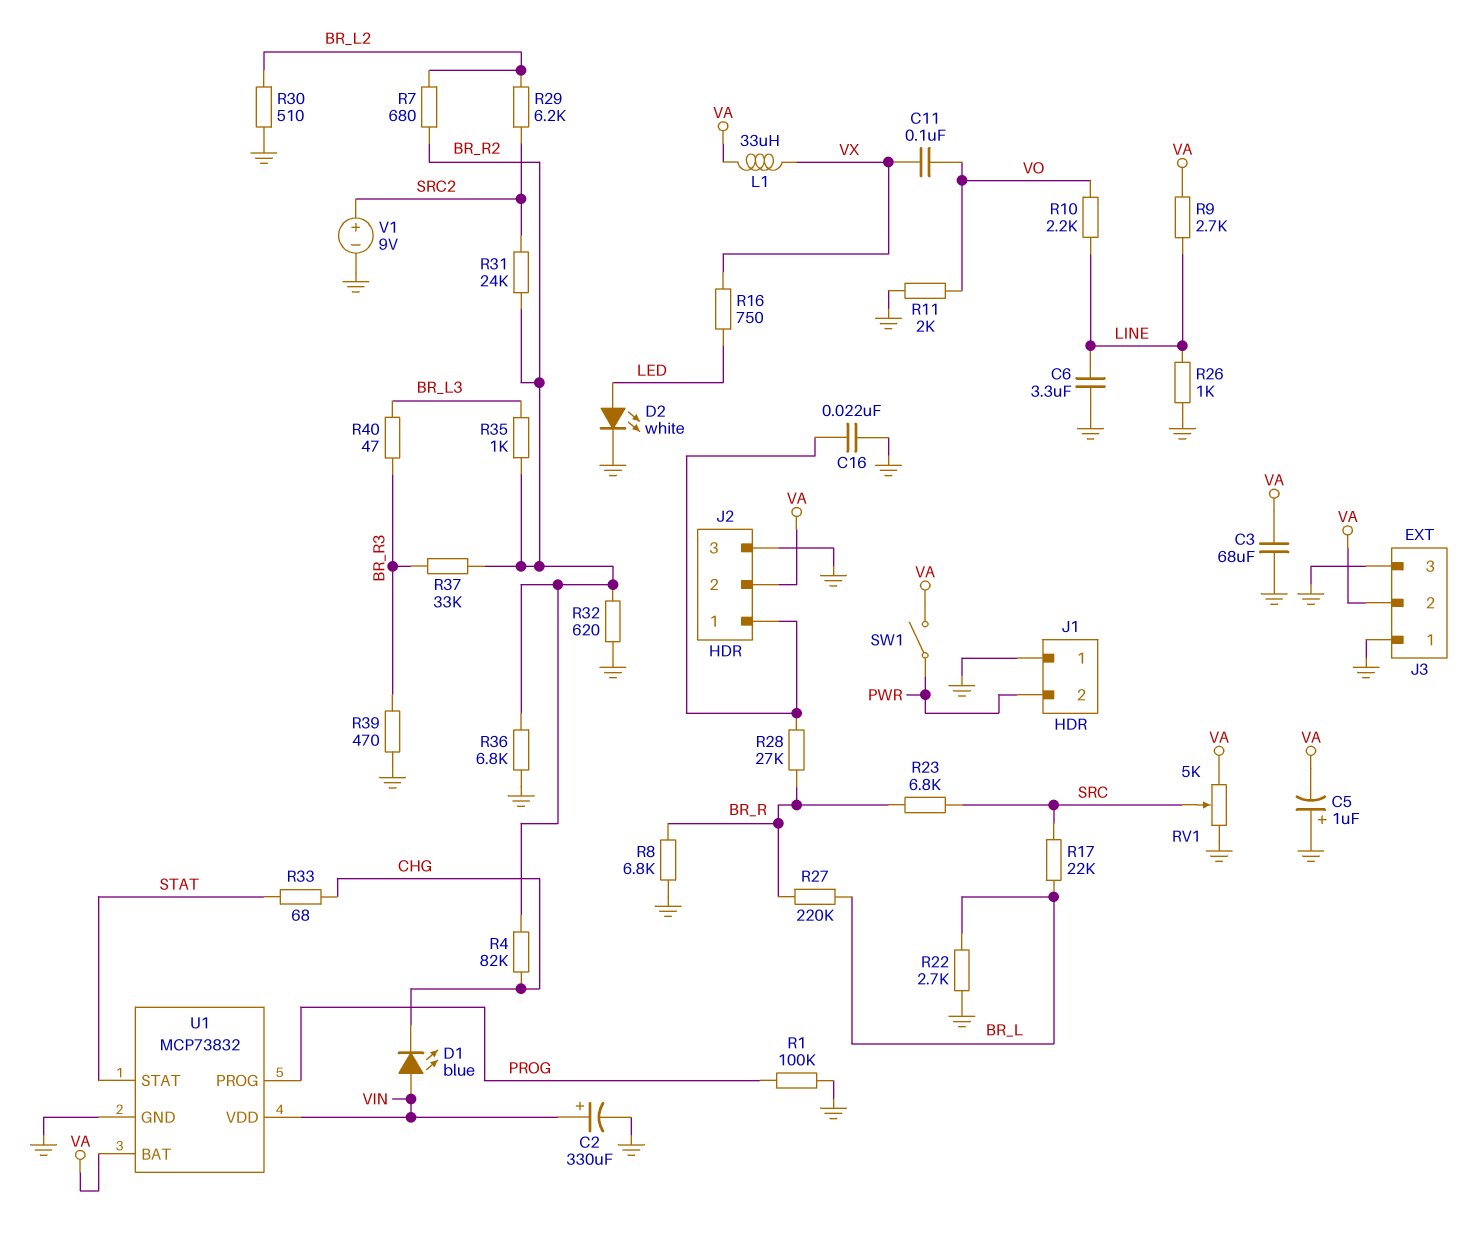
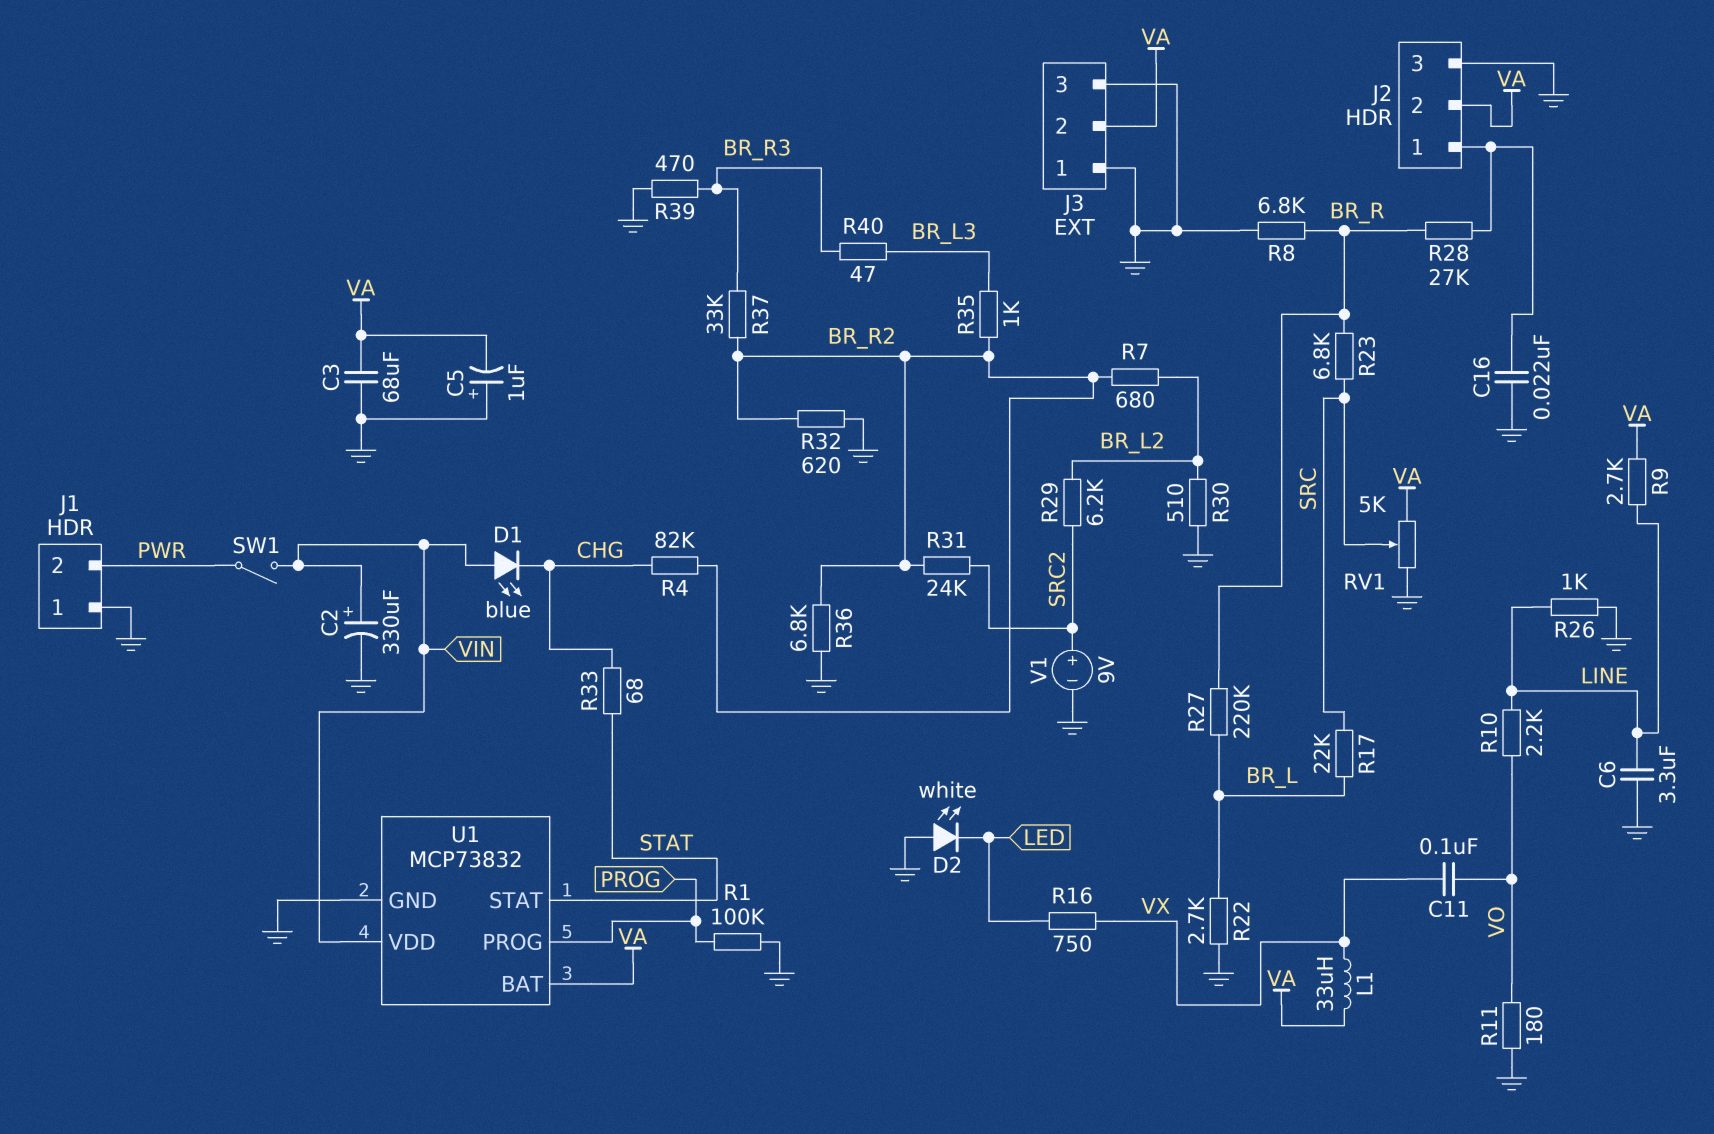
D2: LED white (A LED, K GND) -> LED white (A GND, K LED)
R11: 2k (GND, VO) -> 180 (GND, VO)
SW1: switch (PWR, VA) -> switch (PWR, VIN)

